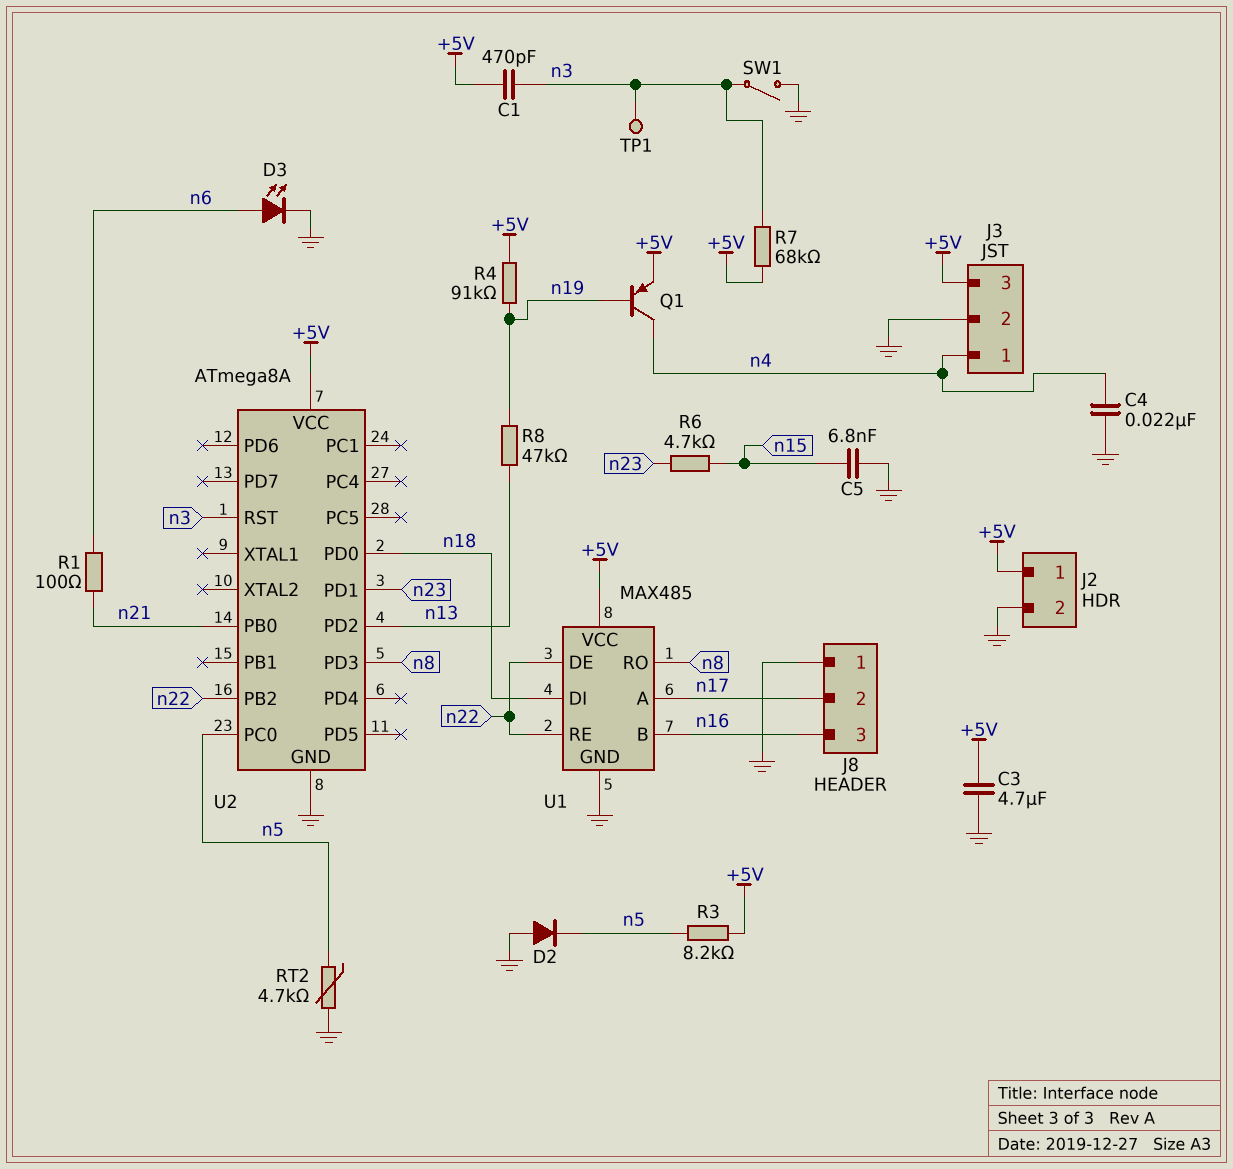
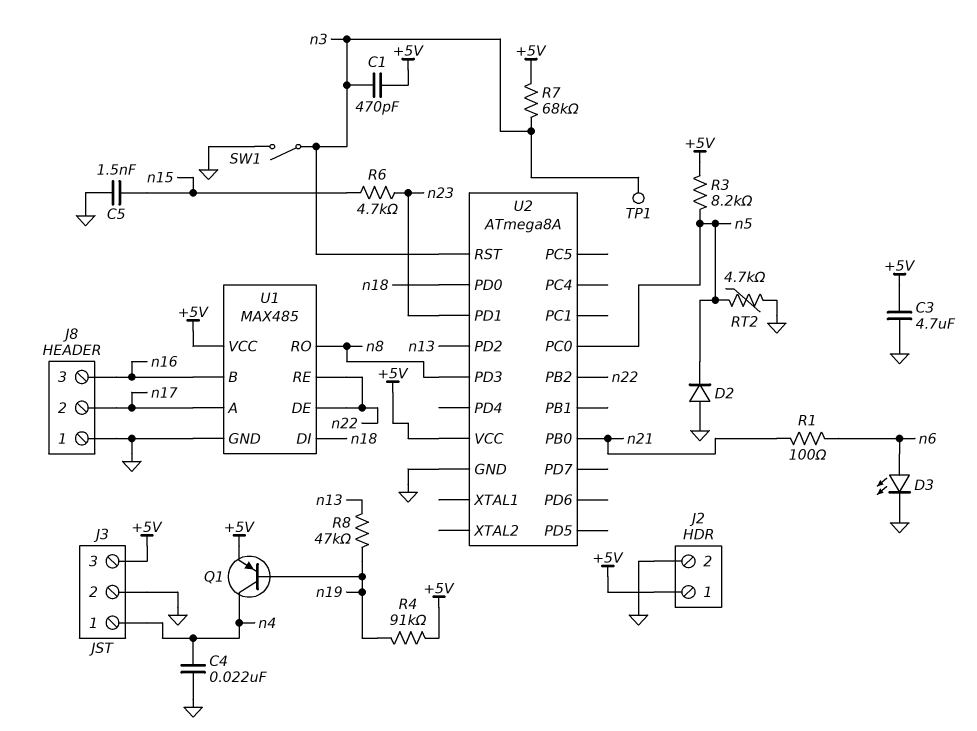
C5: 6.8nF (GND, n15) -> 1.5nF (GND, n15)

